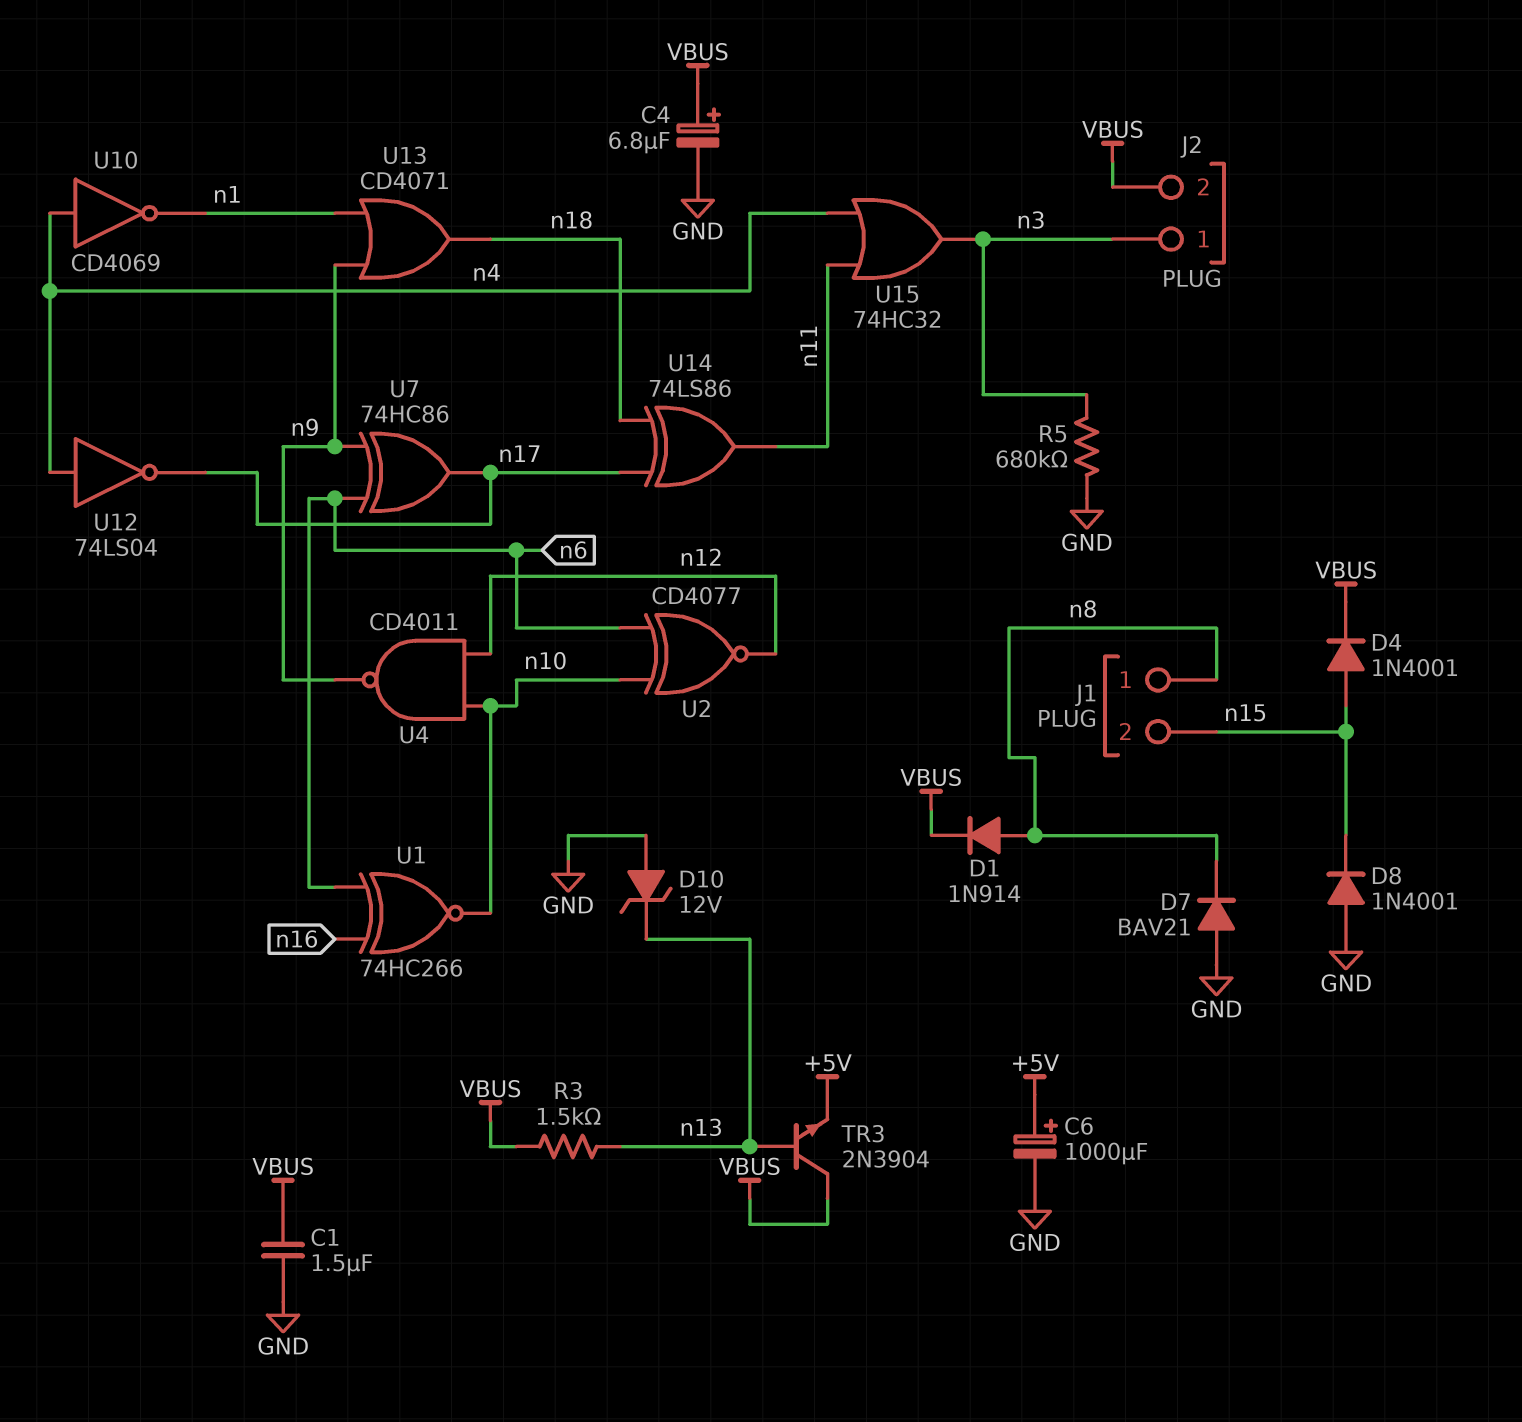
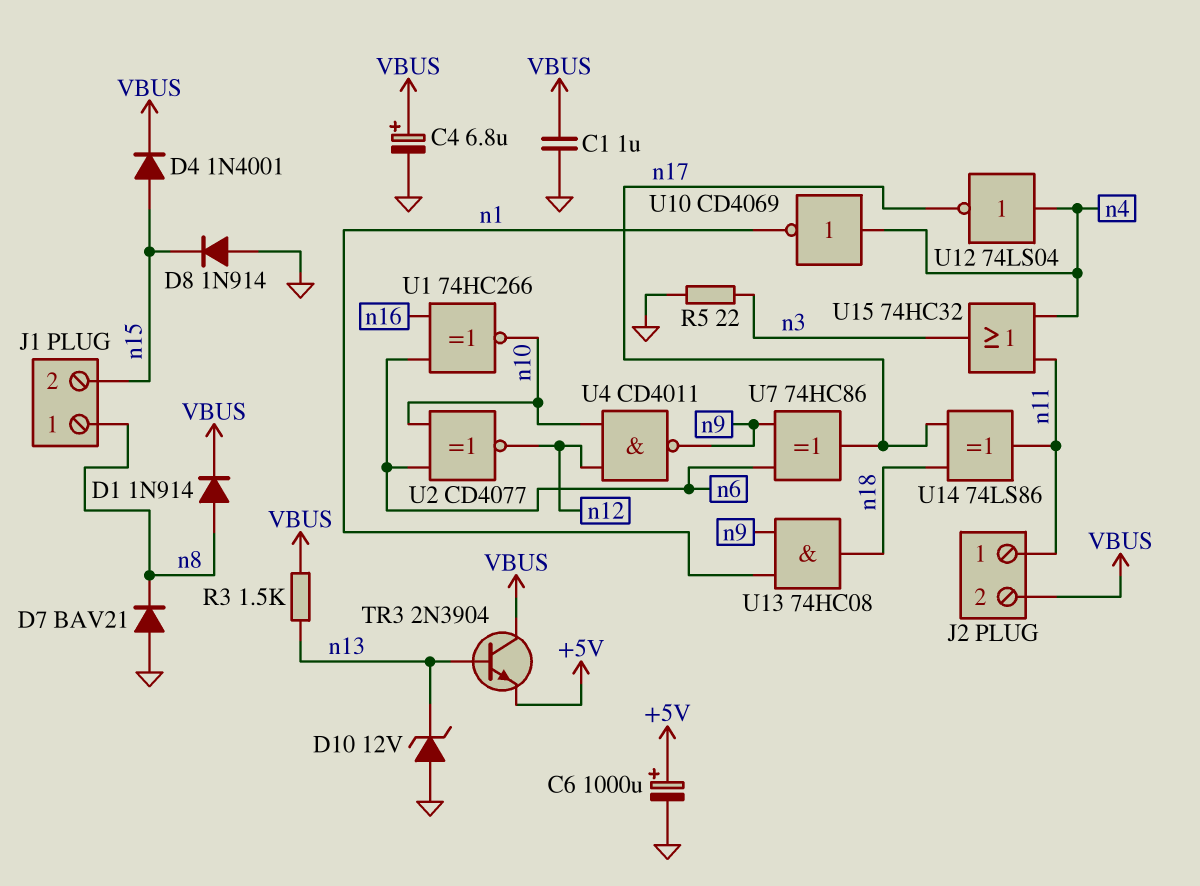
C1: 1.5uF (GND, VBUS) -> 1uF (GND, VBUS)
D8: diode 1N4001 (A GND, K n15) -> diode 1N914 (A GND, K n15)
J2 pin 1: n3 -> n11
R5: 680k (GND, n3) -> 22 (GND, n3)
U13: OR CD4071 (in n1, in n9, out n18) -> AND 74HC08 (in n1, in n9, out n18)

